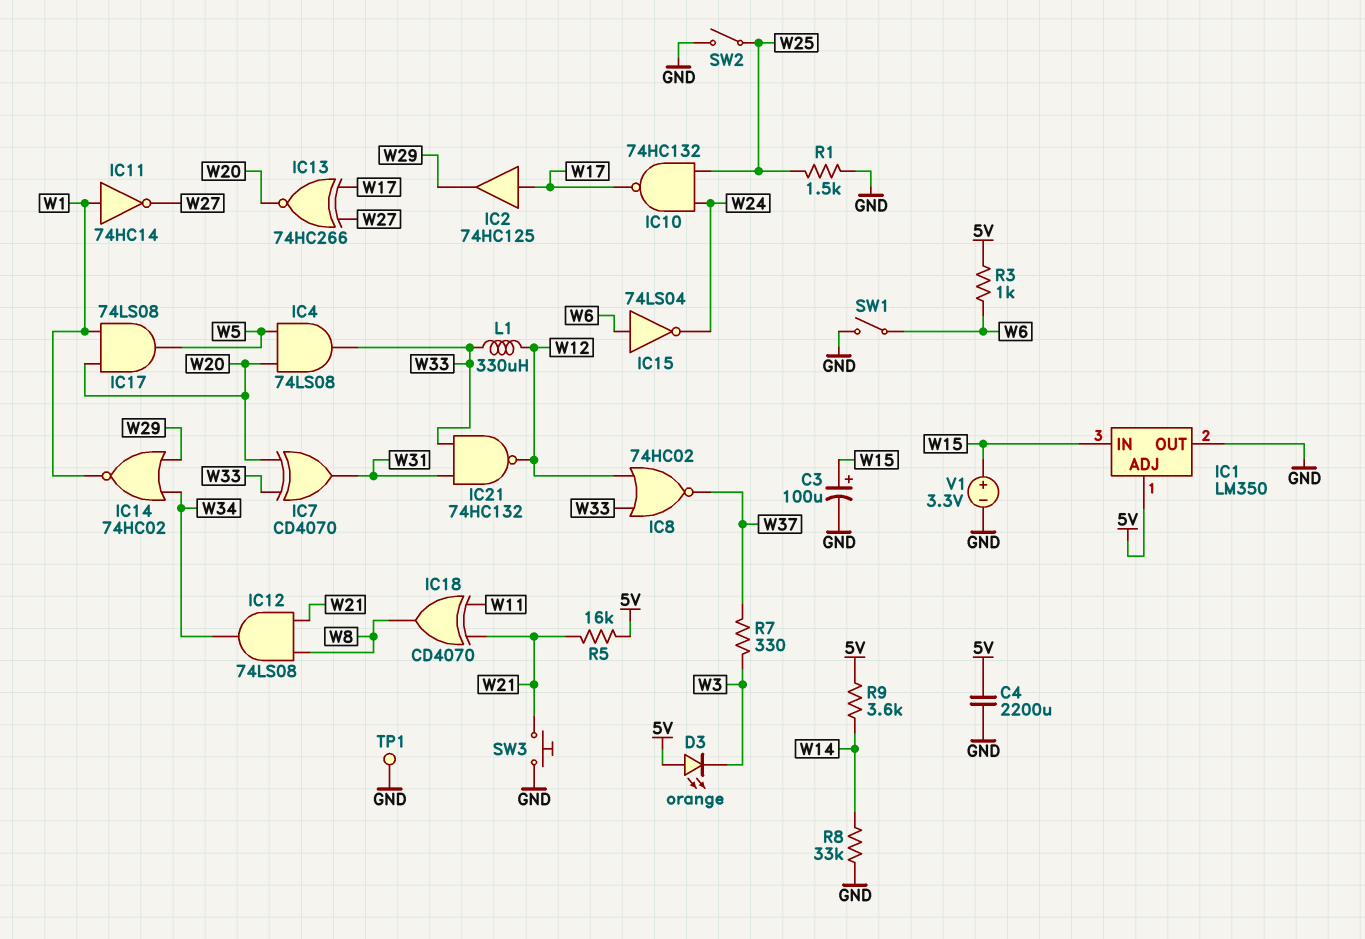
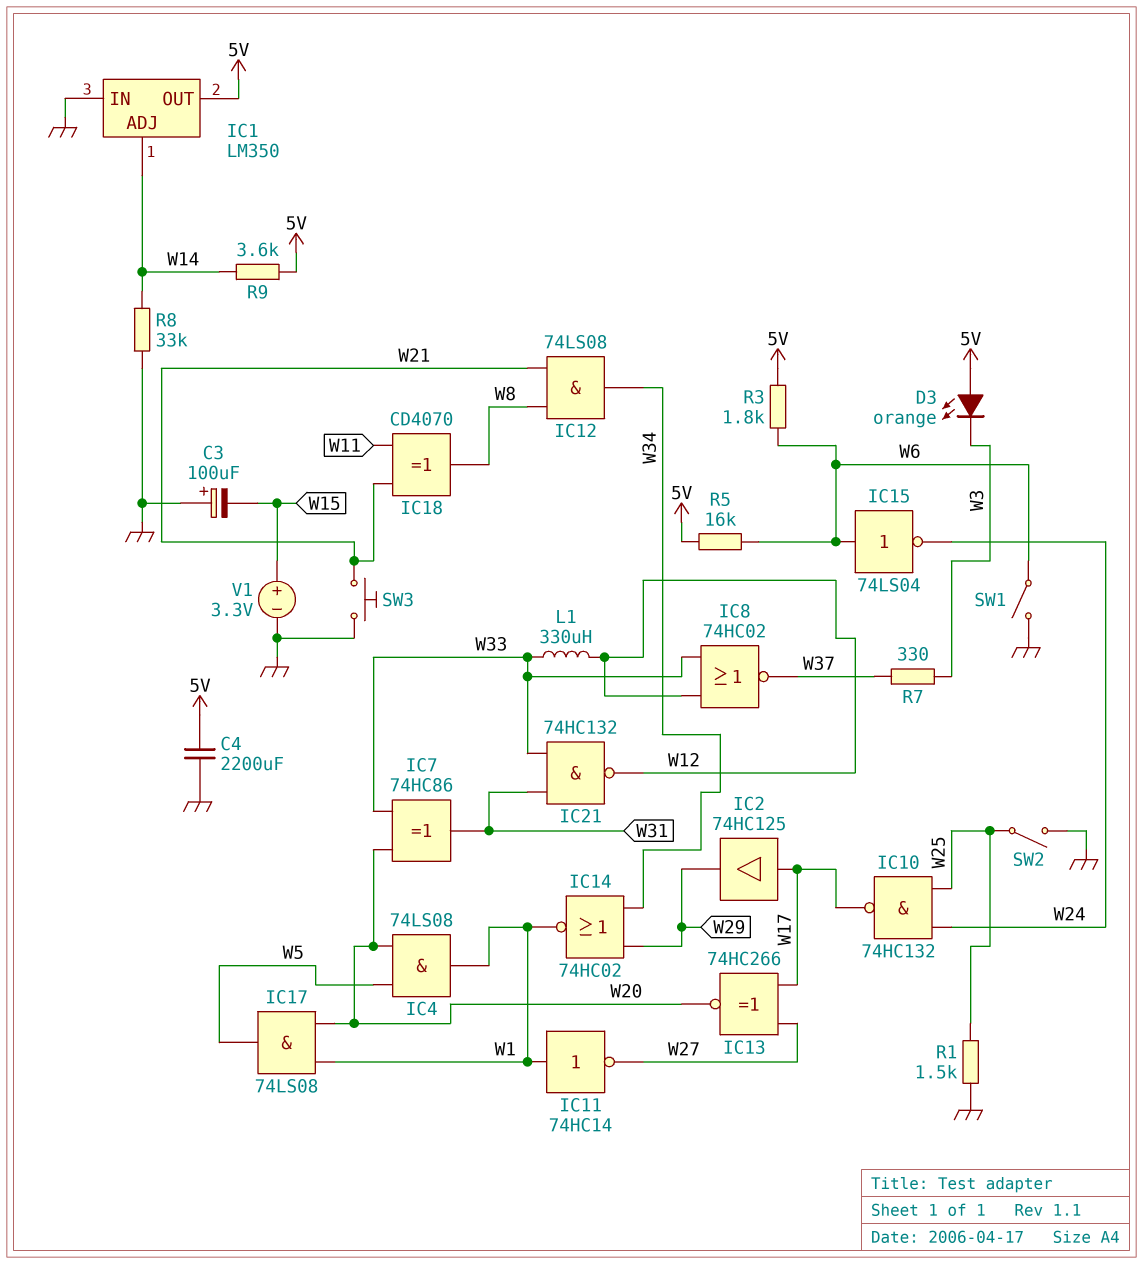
C3: 100uF (plus W15, minus GND) -> 100uF (plus GND, minus W15)
IC1 pin ADJ: 5V -> W14
IC1 pin IN: W15 -> GND
IC1 pin OUT: GND -> 5V
IC4: AND 74LS08 (in W5, in W20, out W33) -> AND 74LS08 (in W5, in W20, out W1)
IC7: XOR CD4070 (in W20, in W33, out W31) -> XOR 74HC86 (in W20, in W33, out W31)
R3: 1k (5V, W6) -> 1.8k (5V, W6)
R5: 16k (5V, W21) -> 16k (5V, W6)
TP1: test point (GND) -> none

